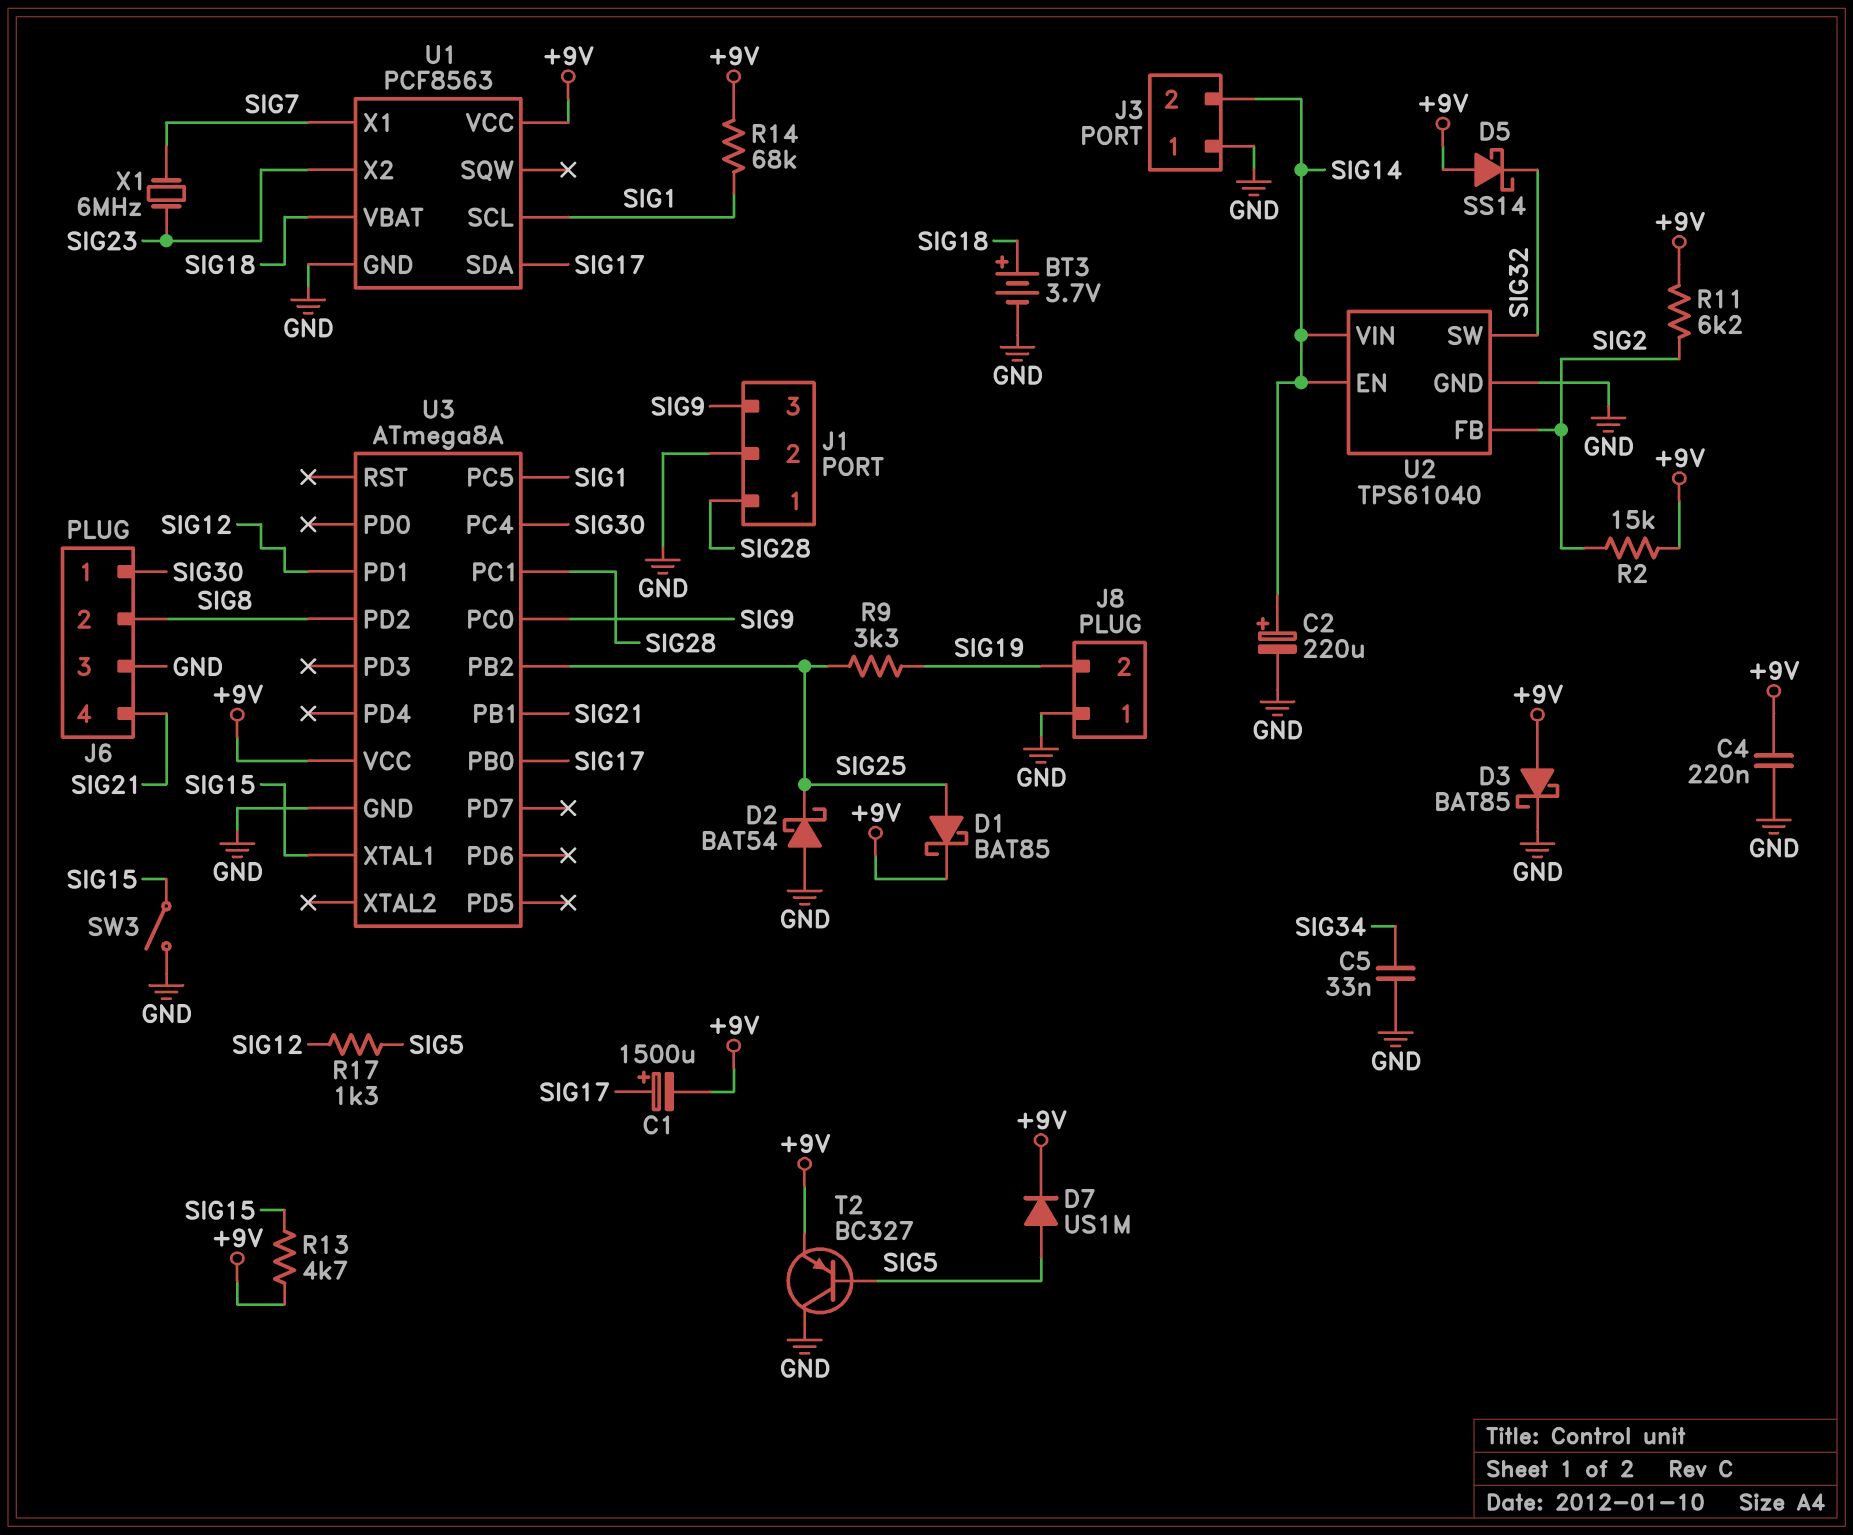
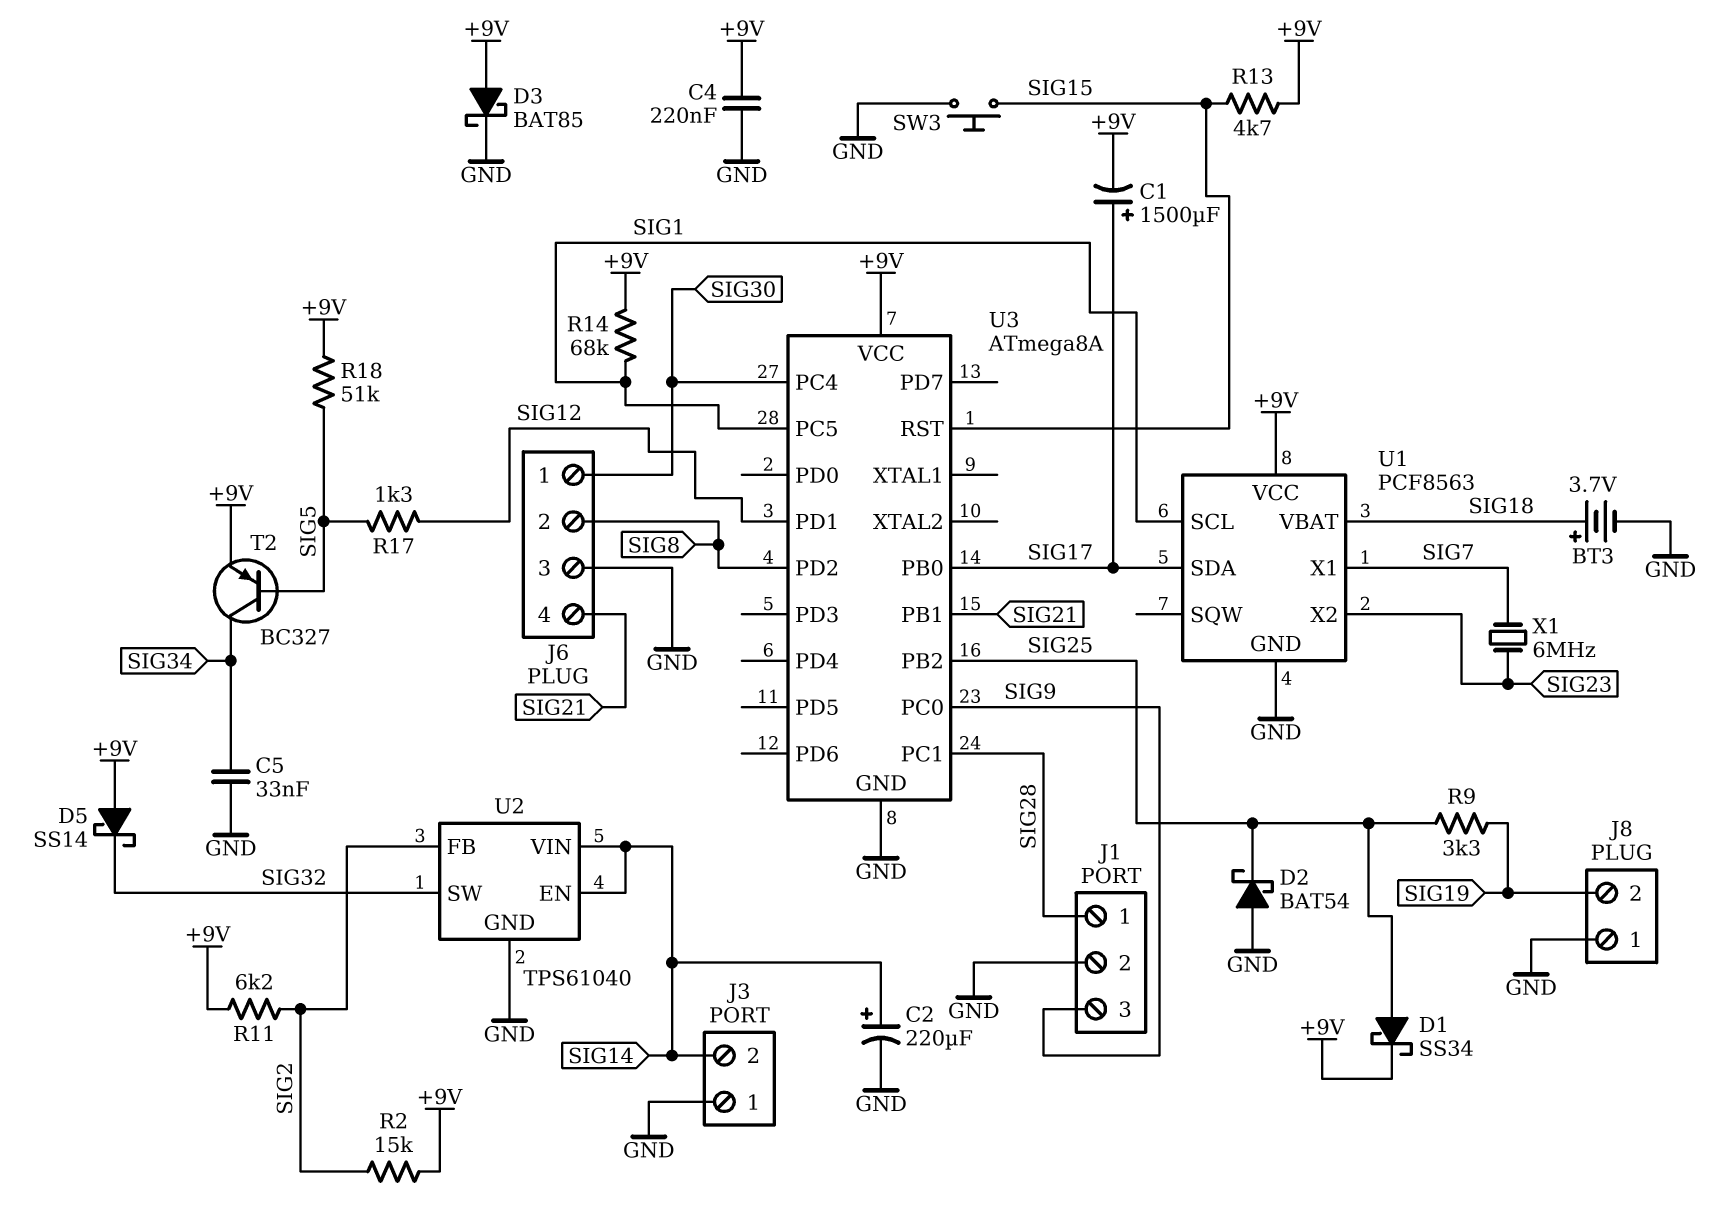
D1: schottky BAT85 (A SIG25, K +9V) -> schottky SS34 (A SIG25, K +9V)
D7: diode US1M (A SIG5, K +9V) -> none
R18: none -> 51k (+9V, SIG5)
SW3: switch (GND, SIG15) -> button (GND, SIG15)
T2: PNP BC327 (B SIG5, C GND, E +9V) -> PNP BC327 (B SIG5, C SIG34, E +9V)
U3 pin RST: none -> SIG15
U3 pin XTAL1: SIG15 -> none

